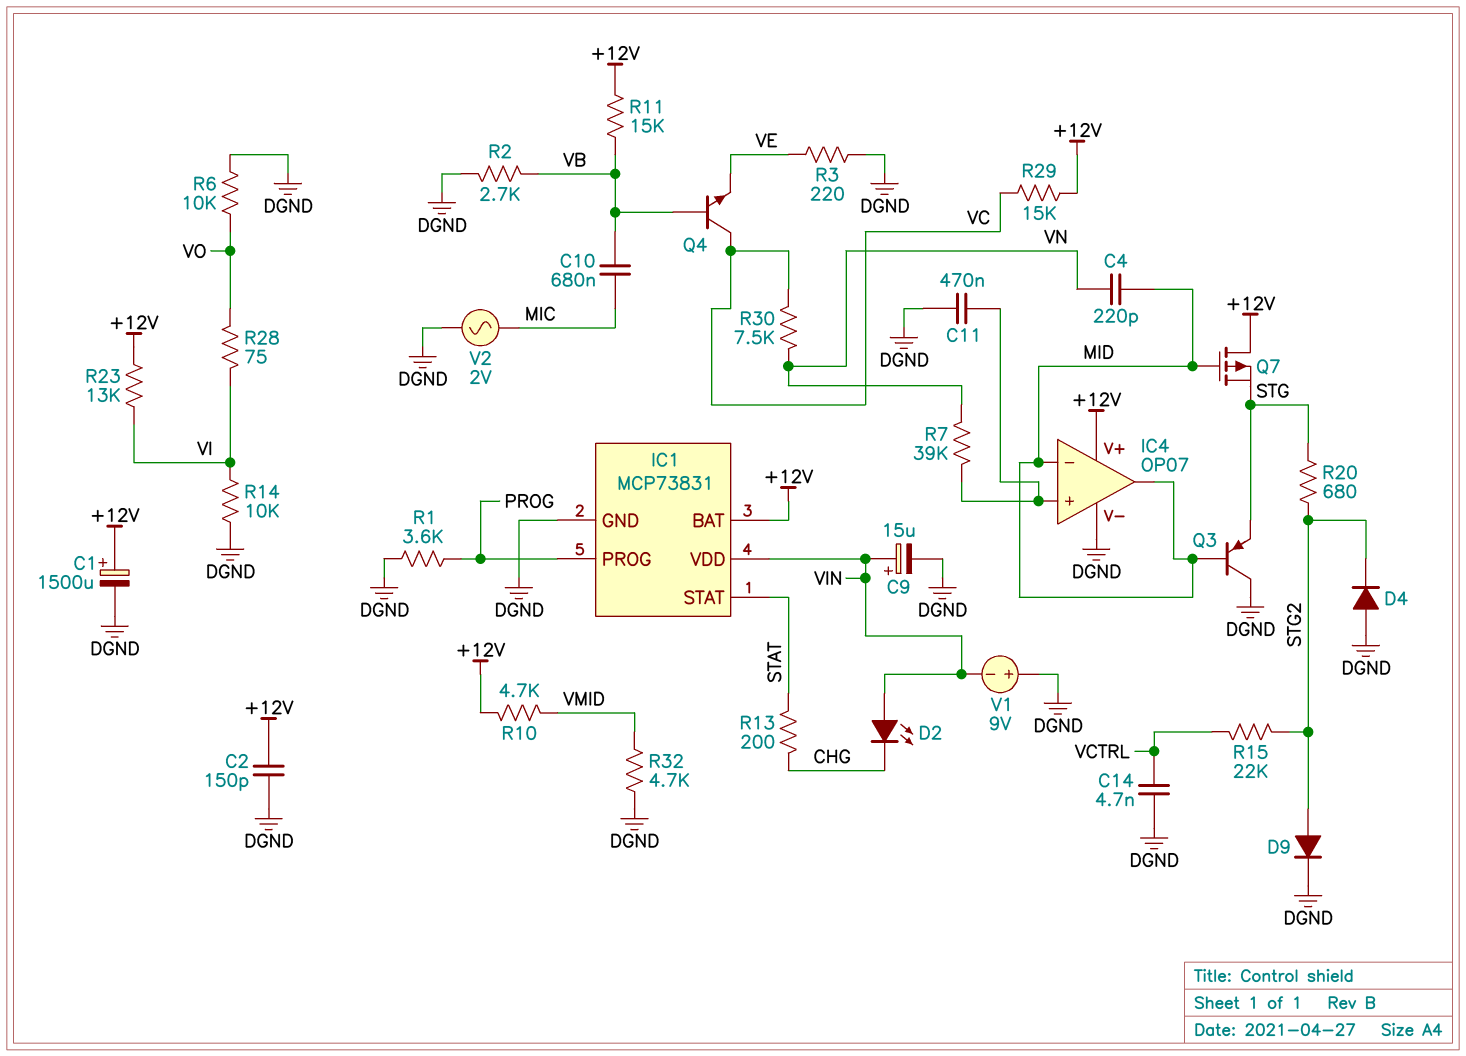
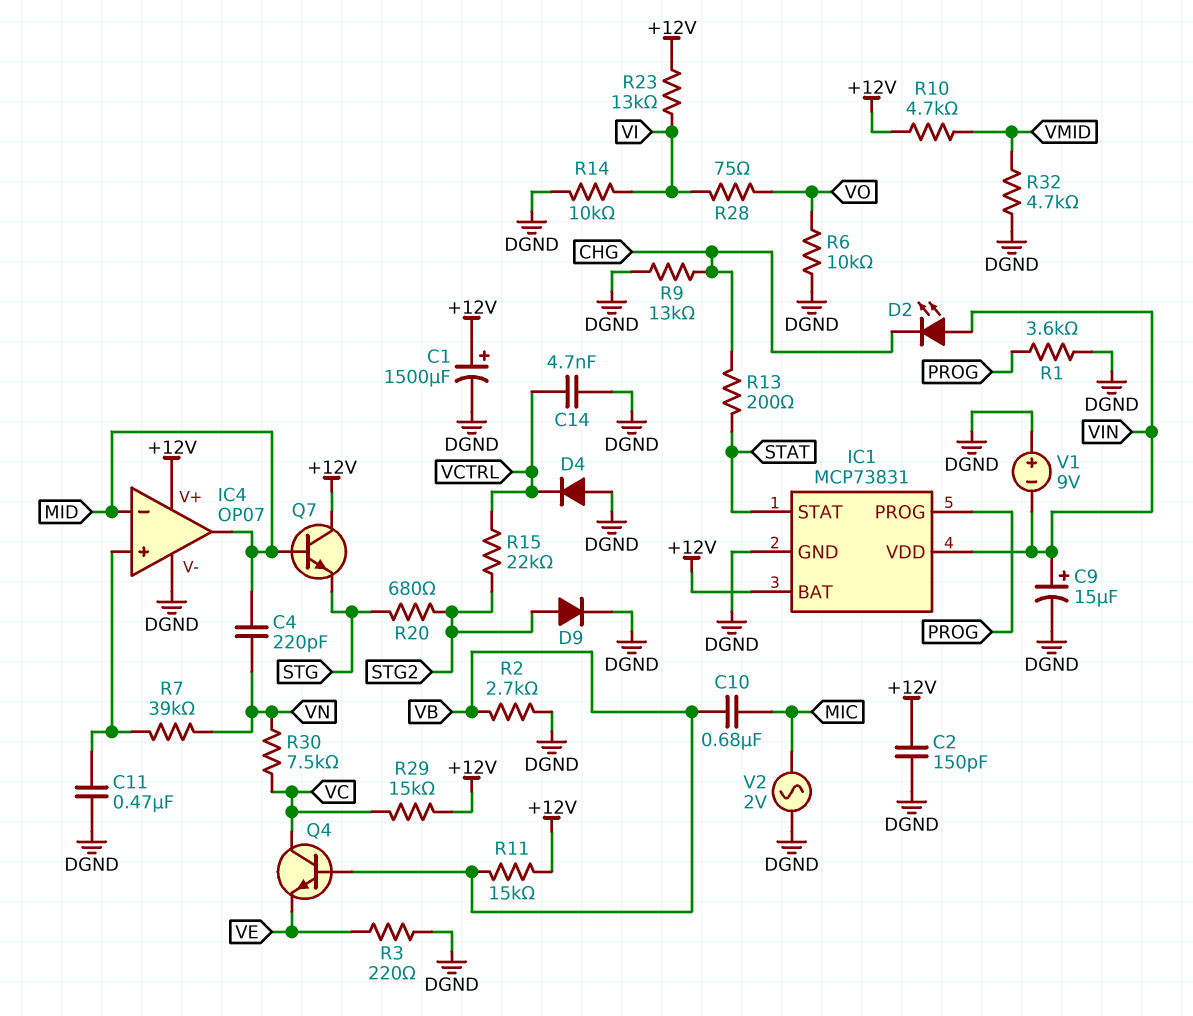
D4: diode (A DGND, K STG2) -> diode (A DGND, K VCTRL)
Q3: PNP (B MID, C DGND, E STG) -> none
Q7: PMOS (G MID, D +12V, S STG) -> NPN (B MID, C +12V, E STG)
R9: none -> 13k (CHG, DGND)

